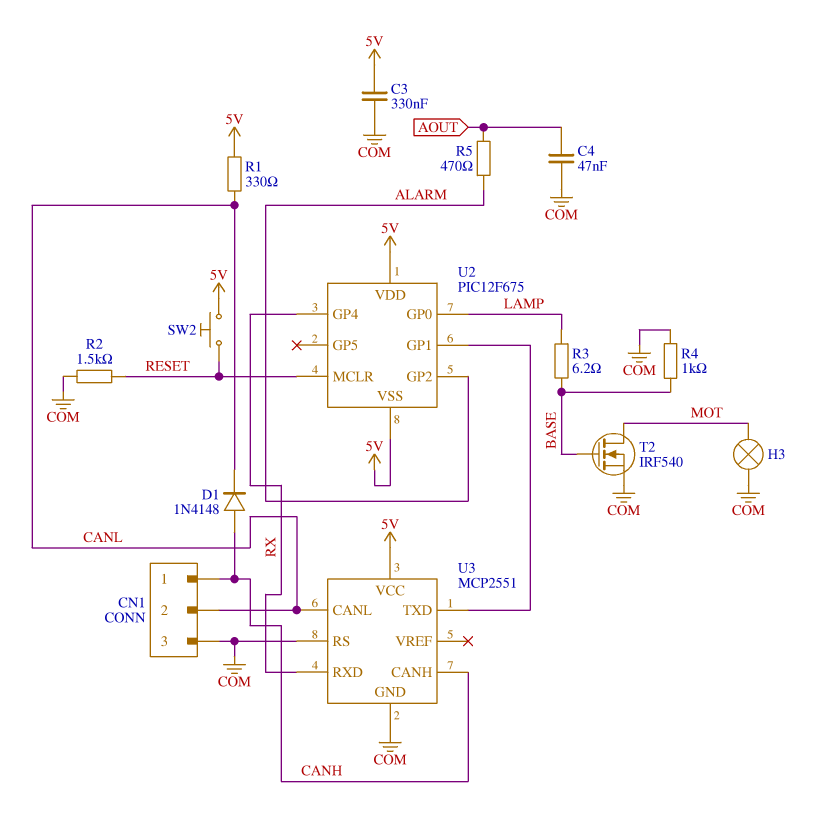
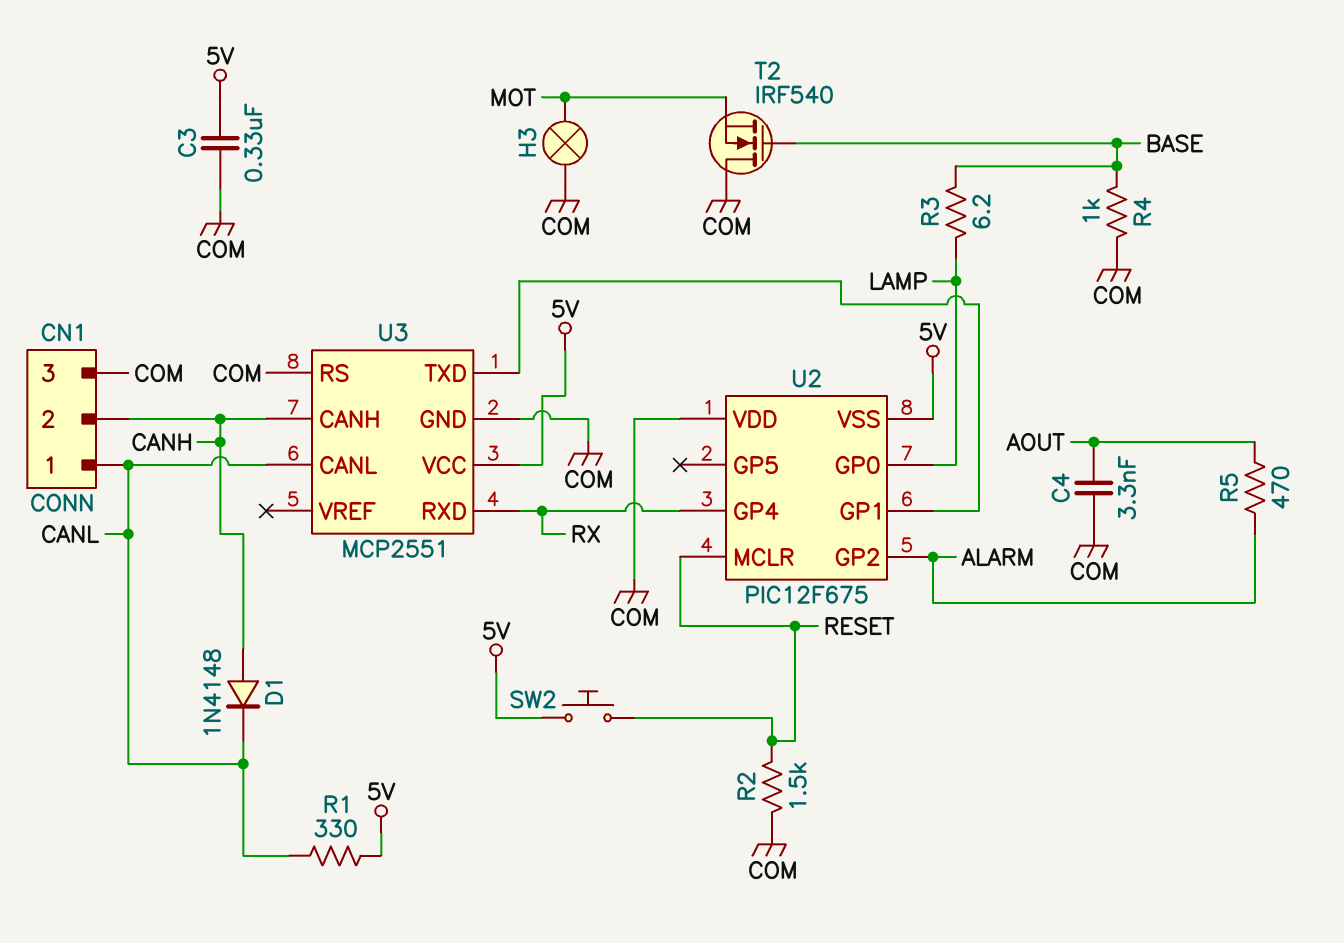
C4: 47nF (AOUT, COM) -> 3.3nF (AOUT, COM)
CN1 pin 1: CANH -> CANL
CN1 pin 2: CANL -> CANH
T2: NMOS IRF540 (G BASE, D MOT, S COM) -> NMOS IRF540 (G BASE, D COM, S MOT)
U2 pin VDD: 5V -> COM

